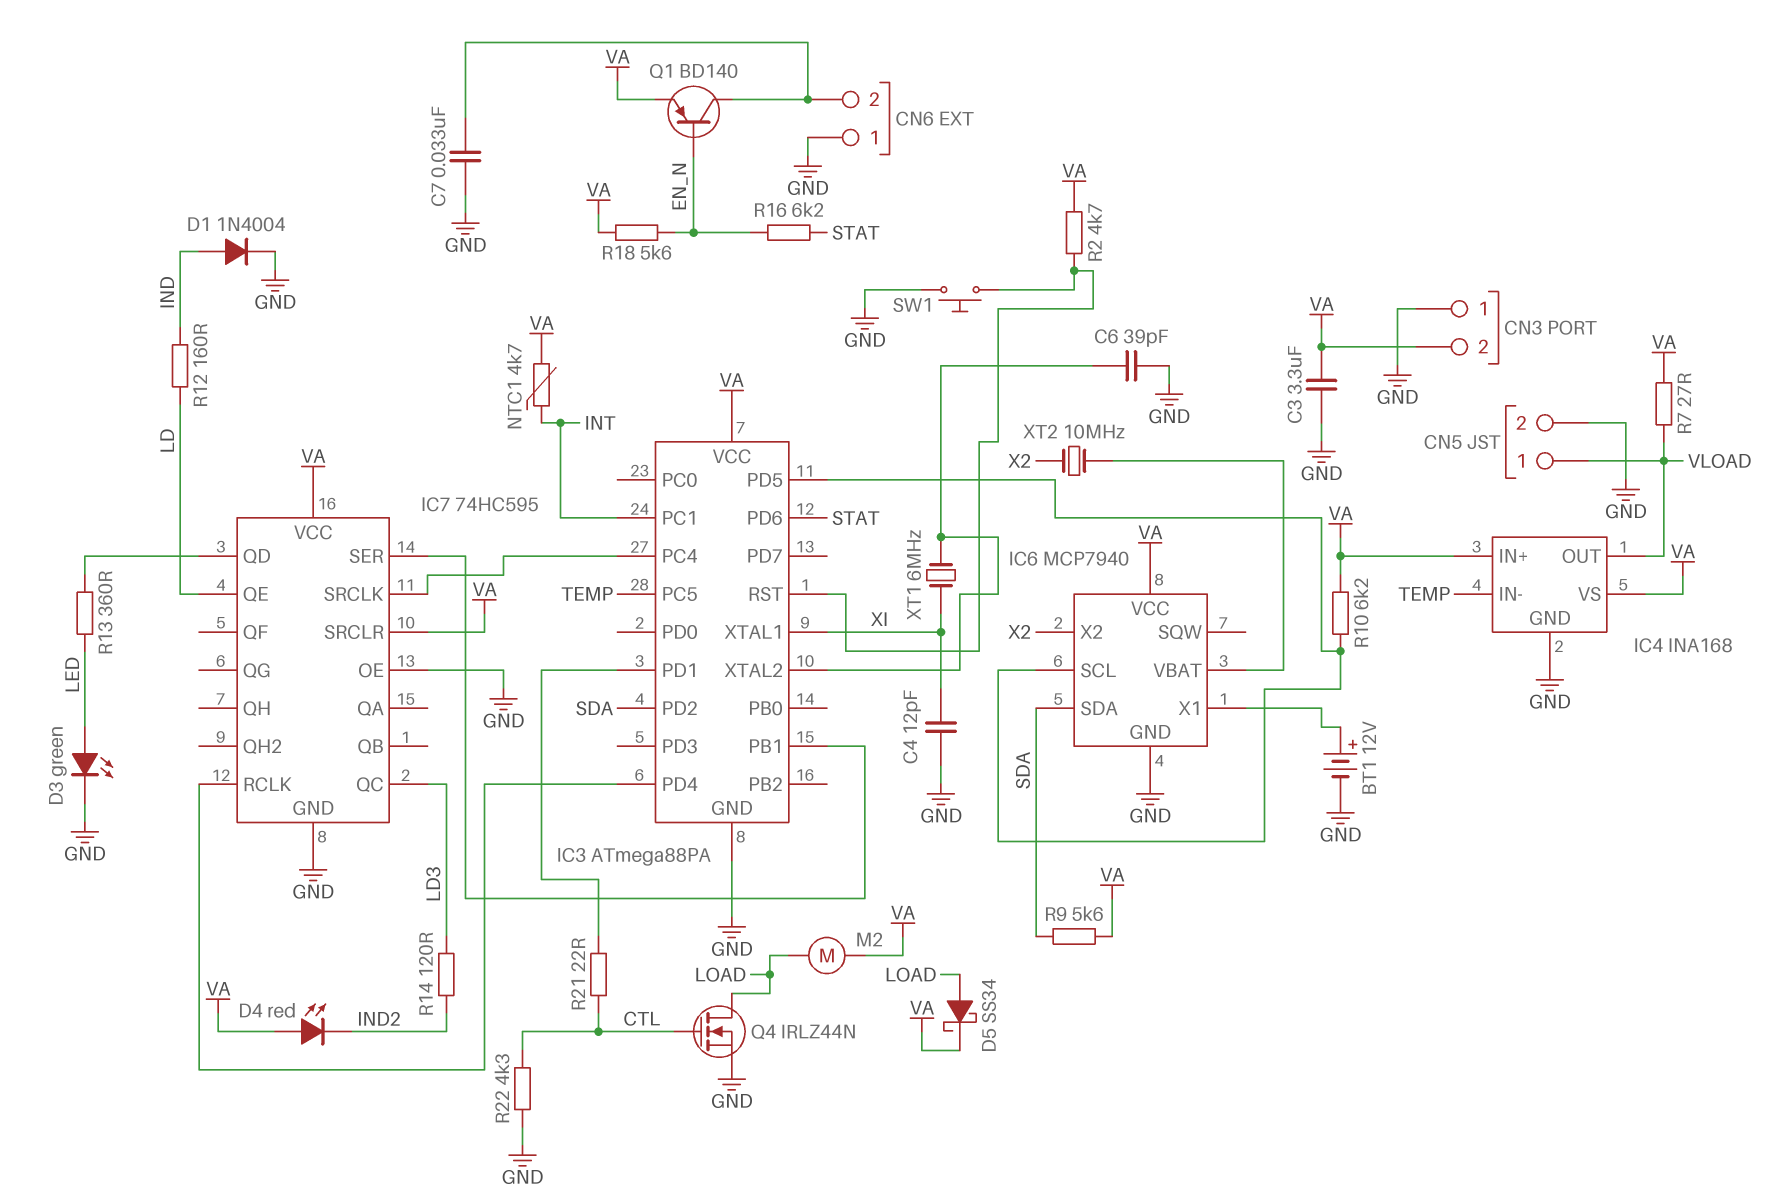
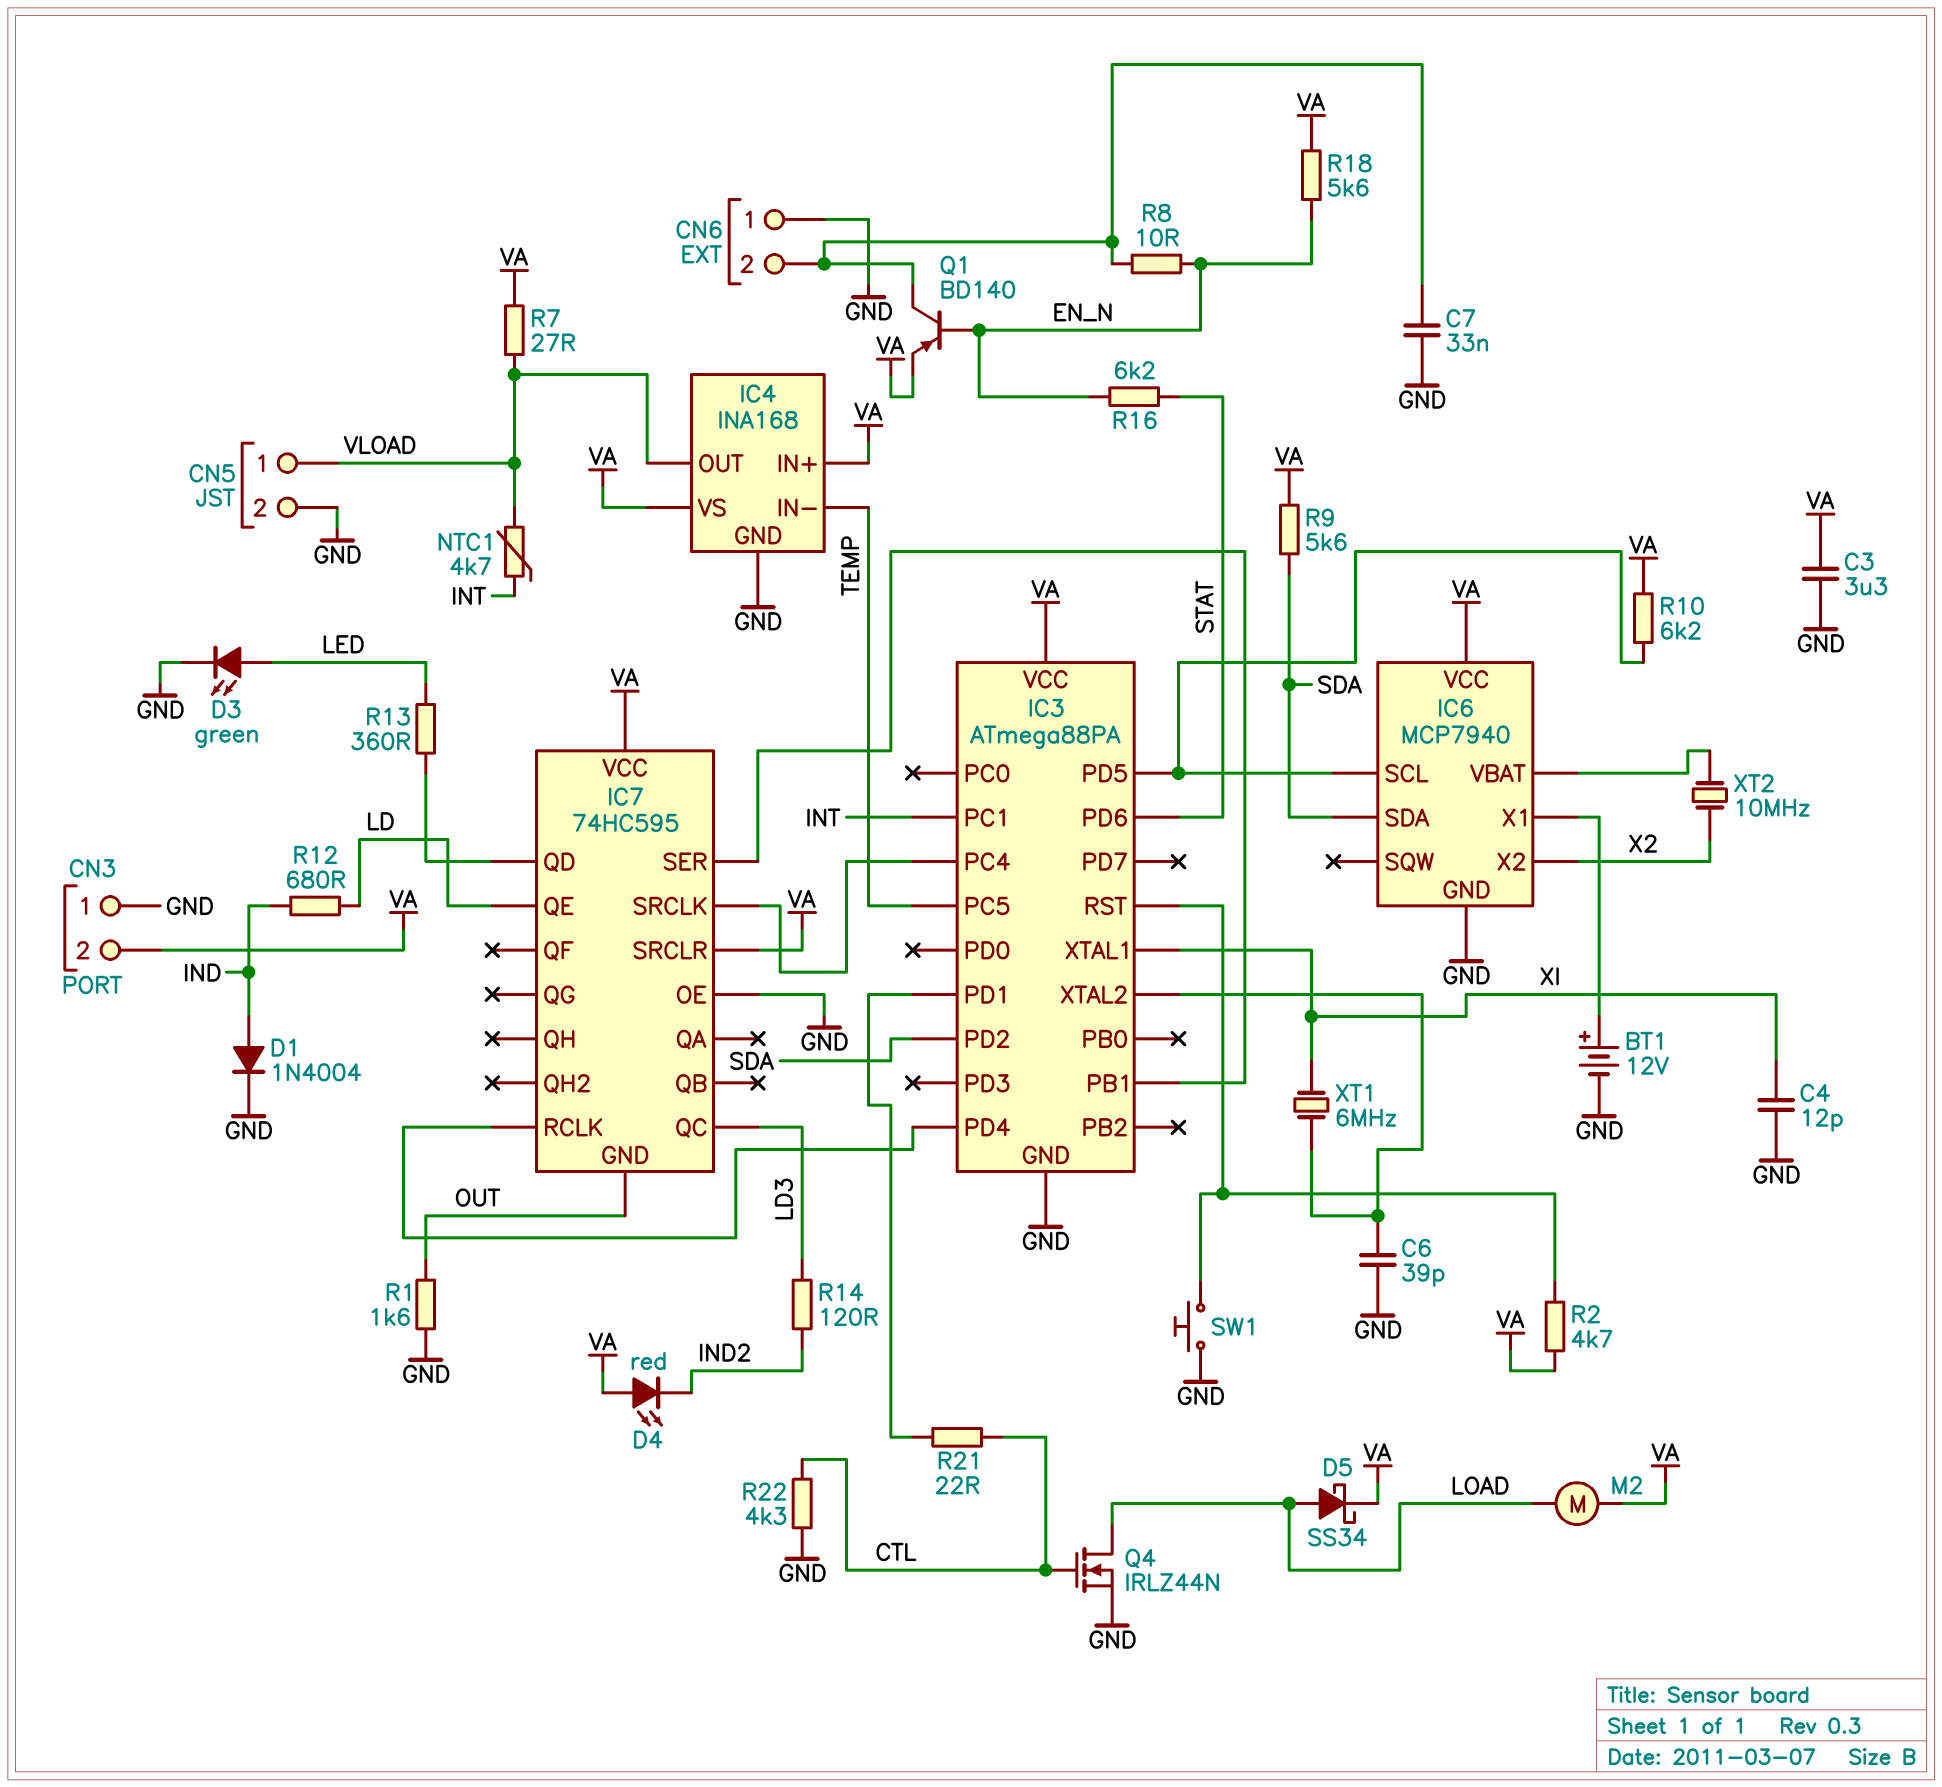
IC7 pin GND: GND -> OUT
NTC1: 4.7k (INT, VA) -> 4.7k (INT, VLOAD)
R1: none -> 1.6k (GND, OUT)
R8: none -> 10 (CN6/2, EN_N)
R12: 160 (IND, LD) -> 680 (IND, LD)

